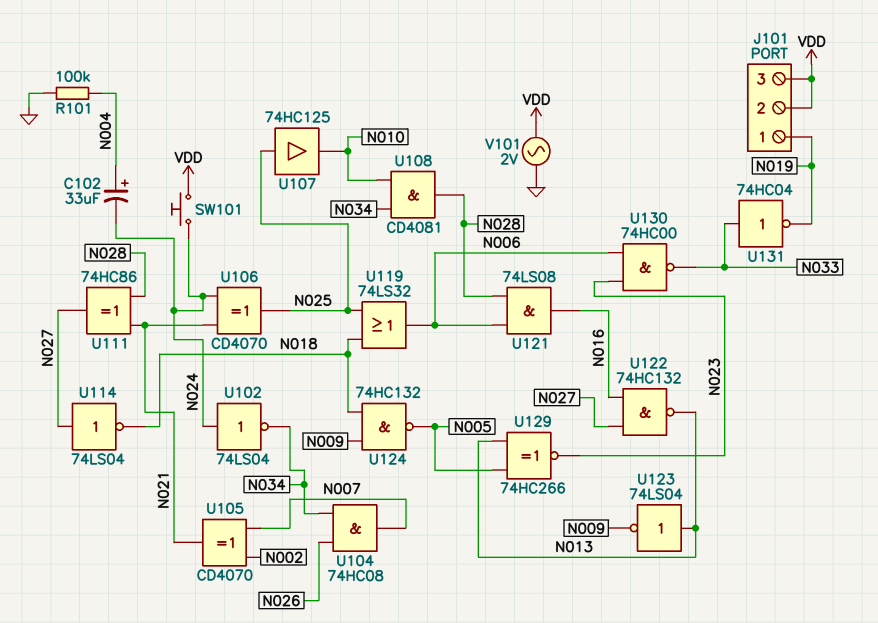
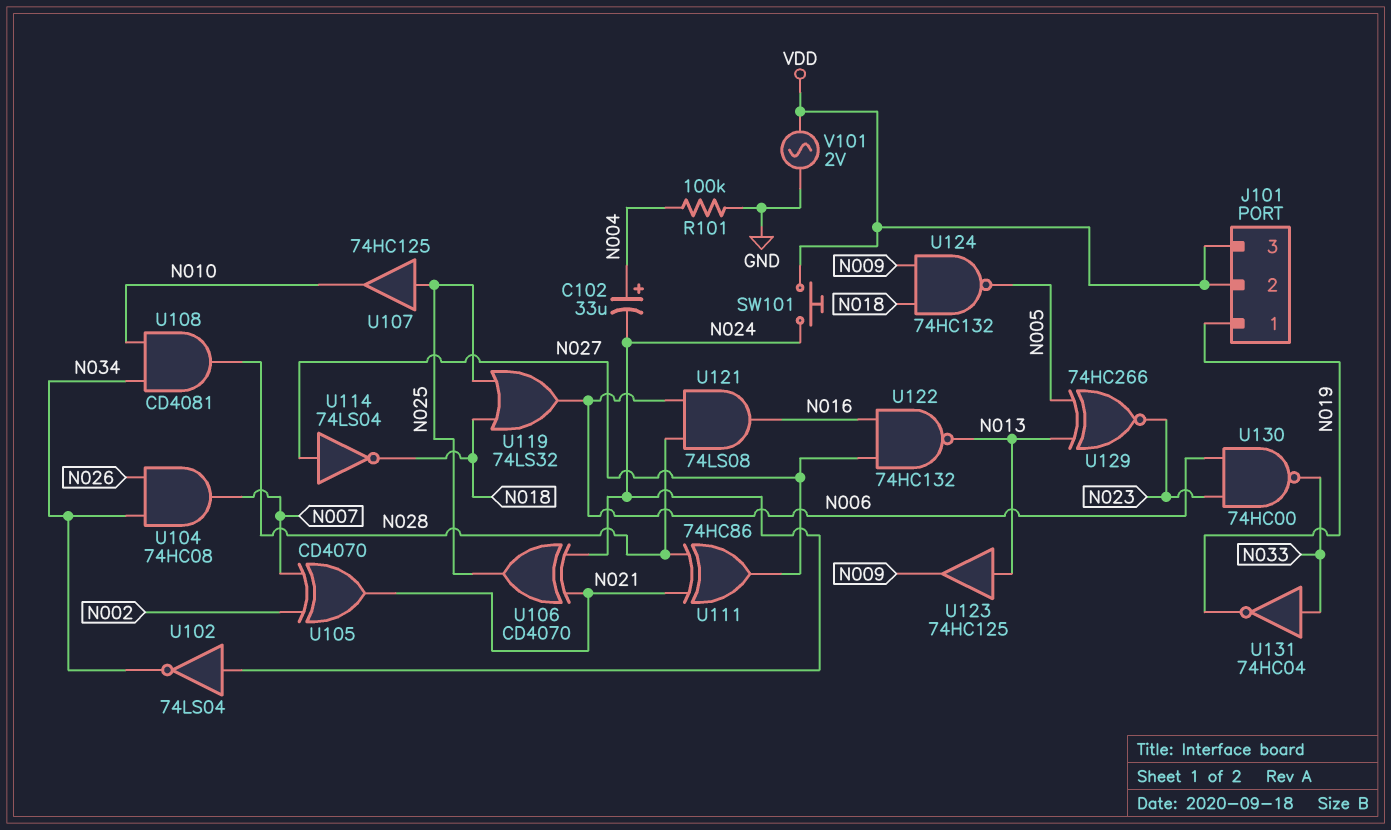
U123: NOT 74LS04 (in N013, out N009) -> buffer 74HC125 (in N013, out N009)

